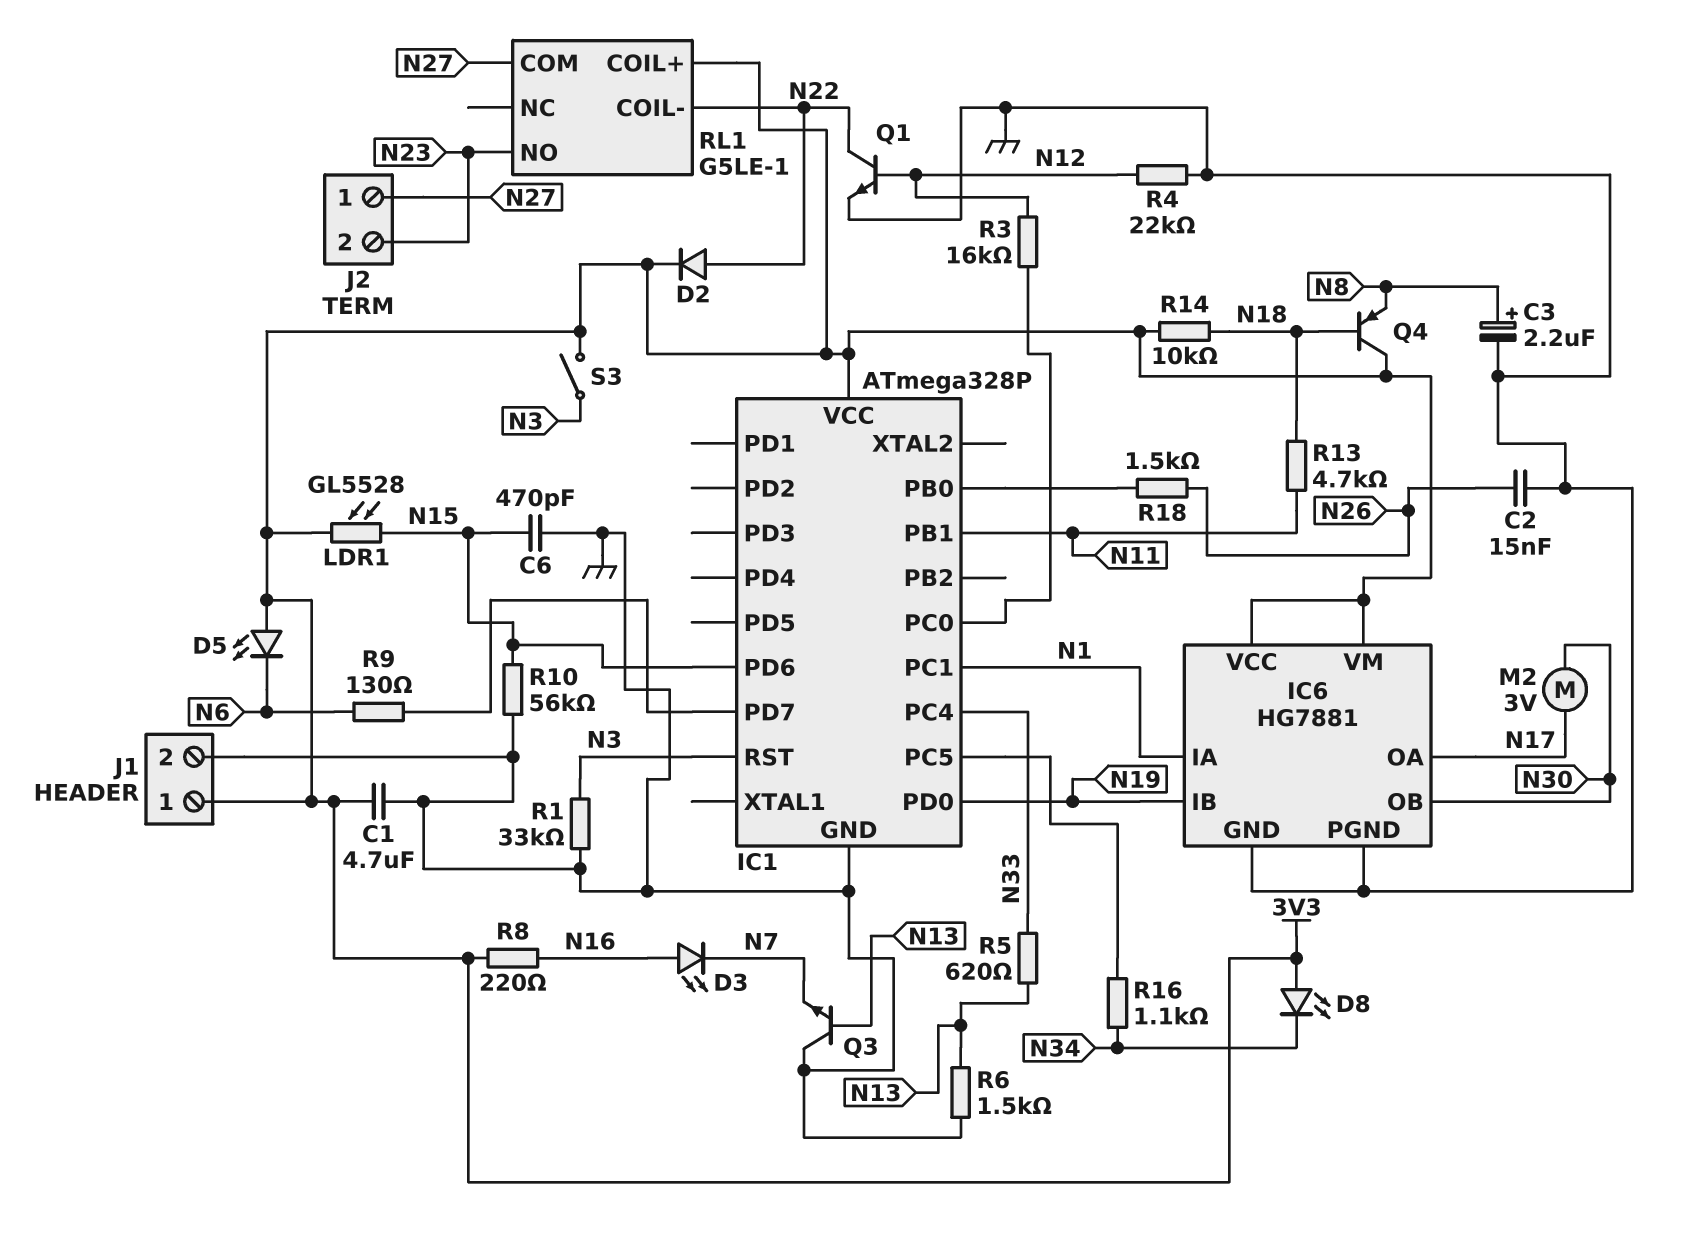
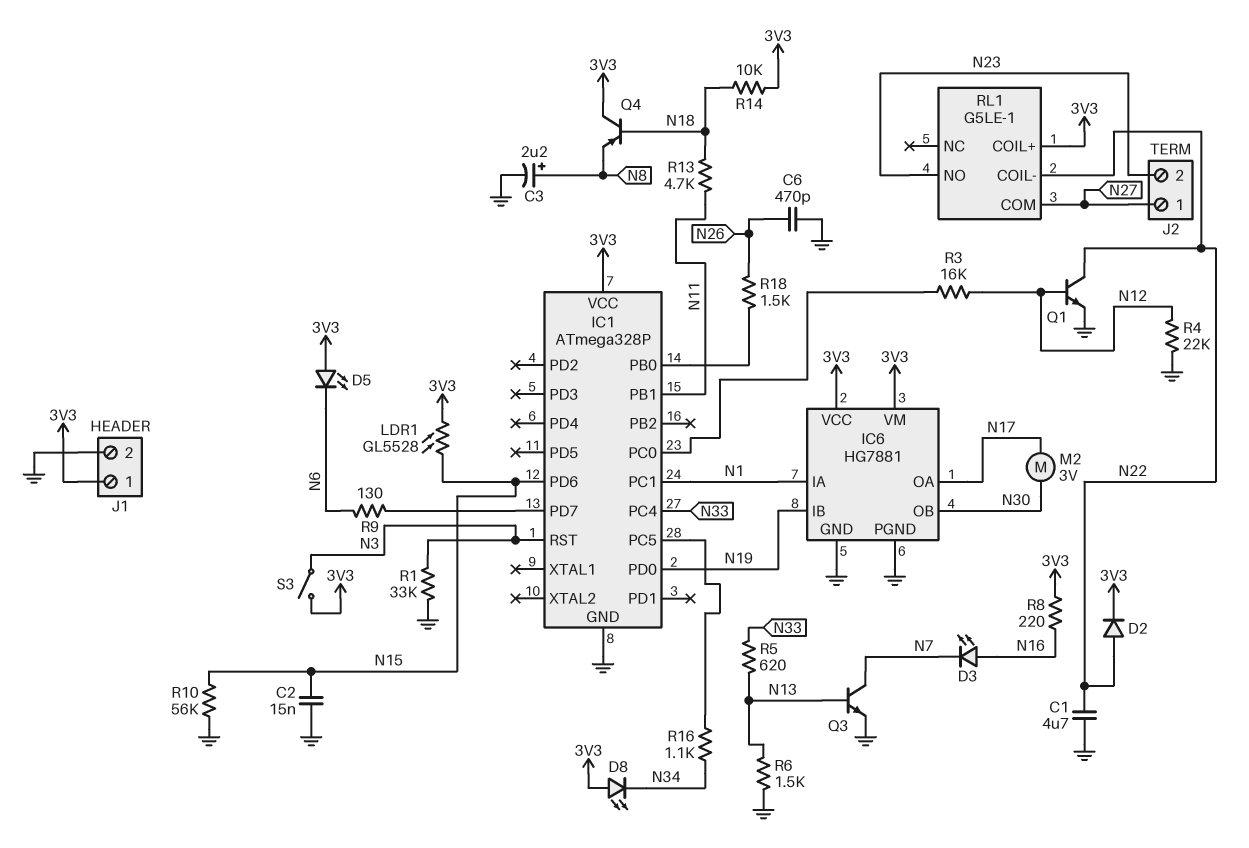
C1: 4.7uF (3V3, GND) -> 4.7uF (GND, N22)
C2: 15nF (GND, N26) -> 15nF (GND, N15)
C6: 470pF (GND, N15) -> 470pF (GND, N26)
Q3: NPN (B N13, C GND, E N7) -> NPN (B N13, C N7, E GND)

